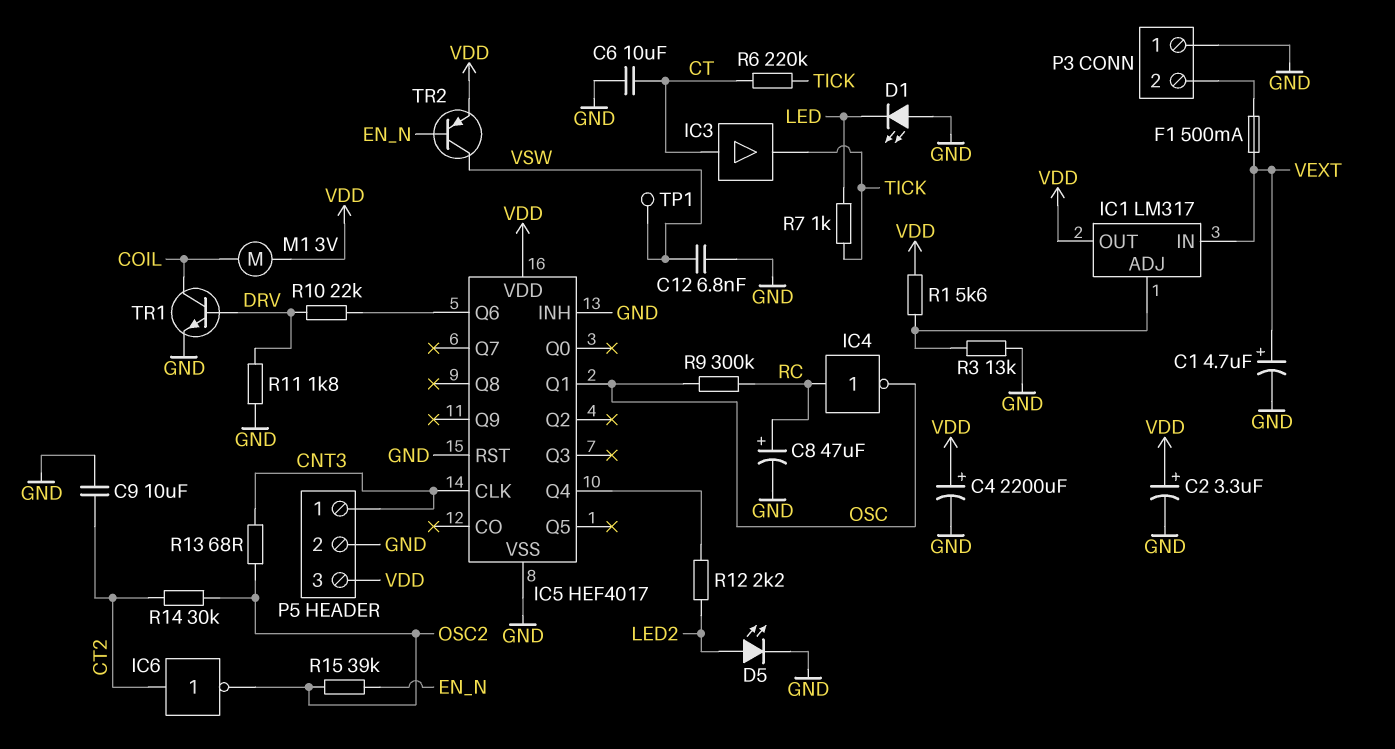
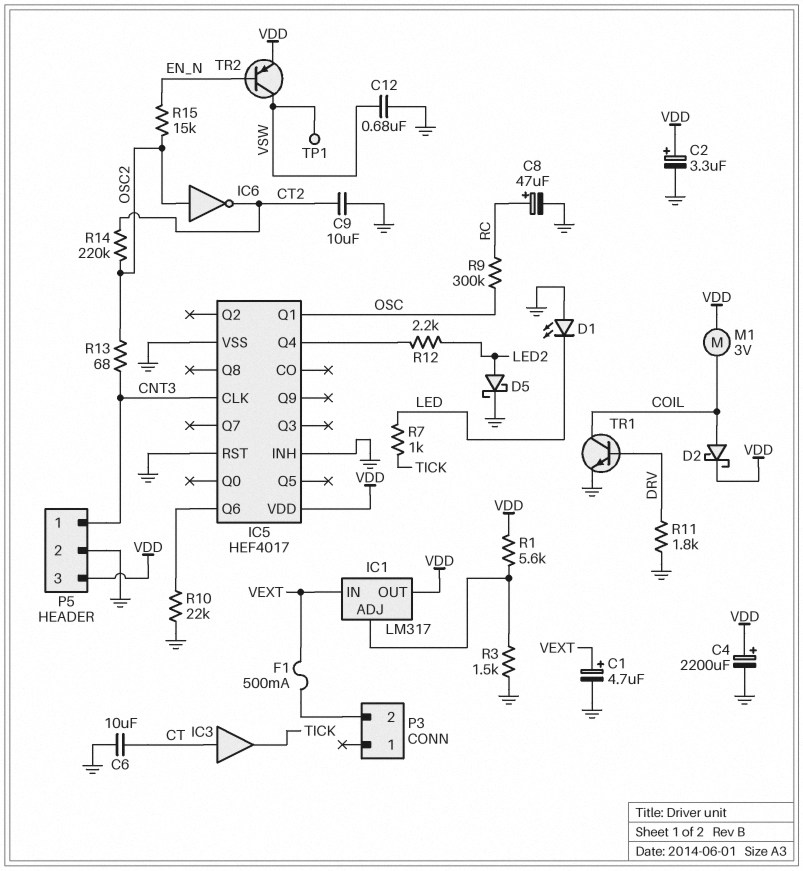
C12: 6.8nF (GND, VSW) -> 680nF (GND, VSW)
D2: none -> schottky (A COIL, K VDD)
D5: LED (A LED2, K GND) -> schottky (A LED2, K GND)
IC4: NOT (in RC, out OSC) -> none
IC6: NOT (in CT2, out OSC2) -> NOT (in OSC2, out CT2)
P3 pin 1: GND -> none
R3: 13k (GND, IC1/ADJ) -> 1.5k (GND, IC1/ADJ)
R6: 220k (CT, TICK) -> none
R10: 22k (DRV, IC5/Q6) -> 22k (GND, IC5/Q6)
R14: 30k (CT2, OSC2) -> 220k (CT2, OSC2)
R15: 39k (EN_N, OSC2) -> 15k (EN_N, OSC2)

